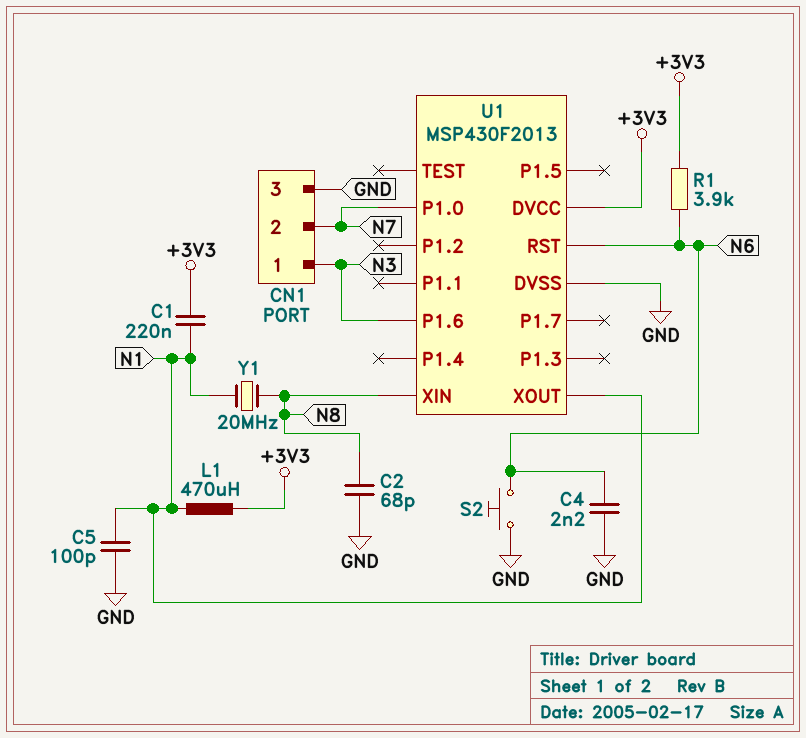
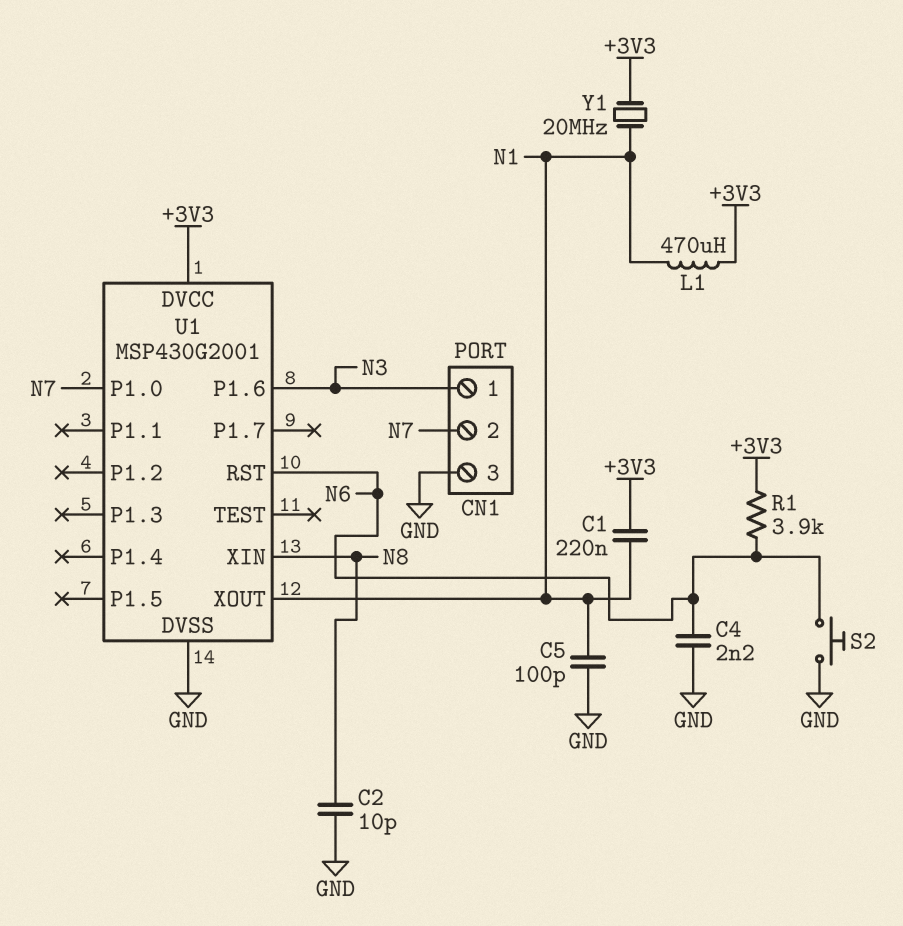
C2: 68pF (GND, N8) -> 10pF (GND, N8)
U1: MSP430F2013 -> MSP430G2001
Y1: 20MHz (N1, N8) -> 20MHz (+3V3, N1)

